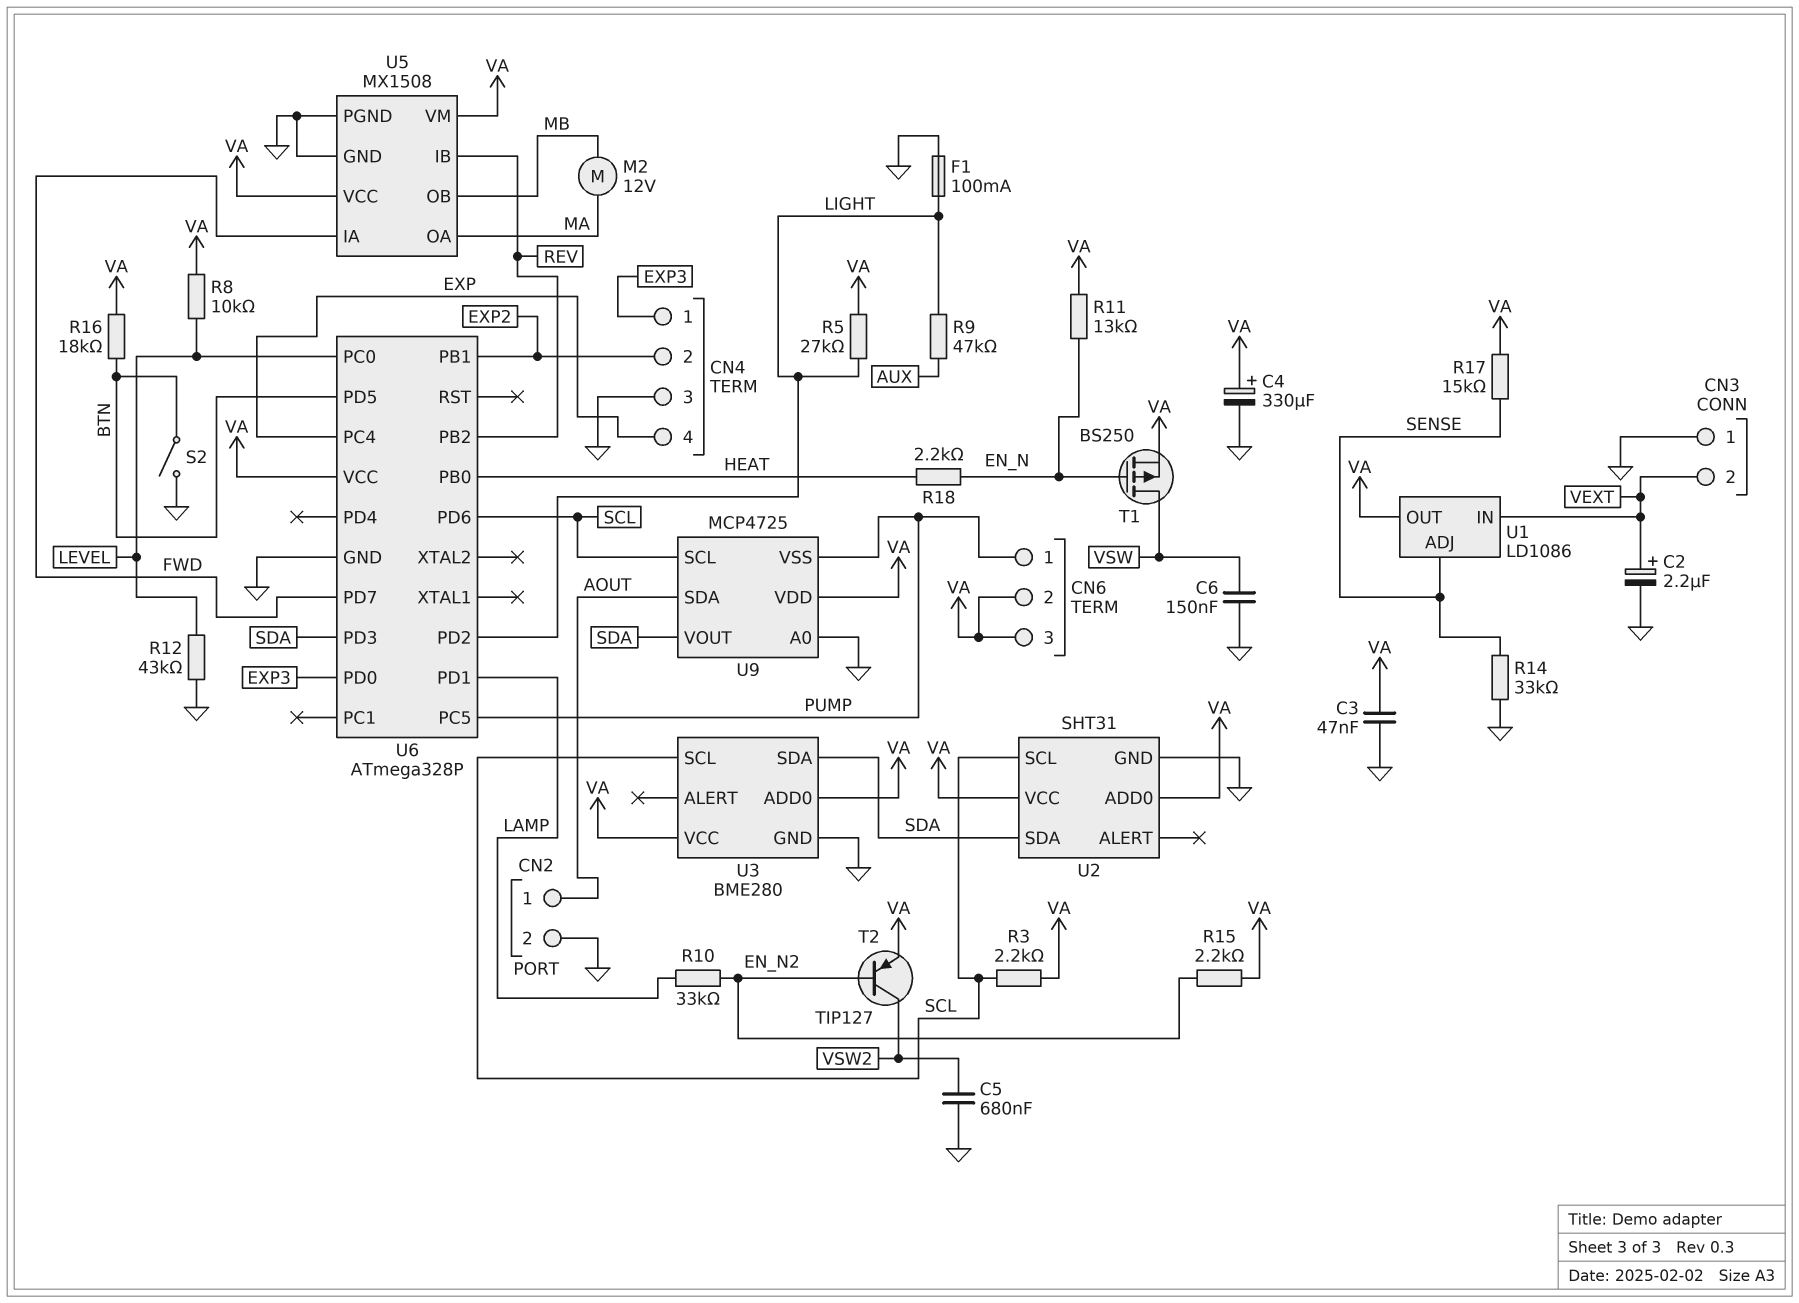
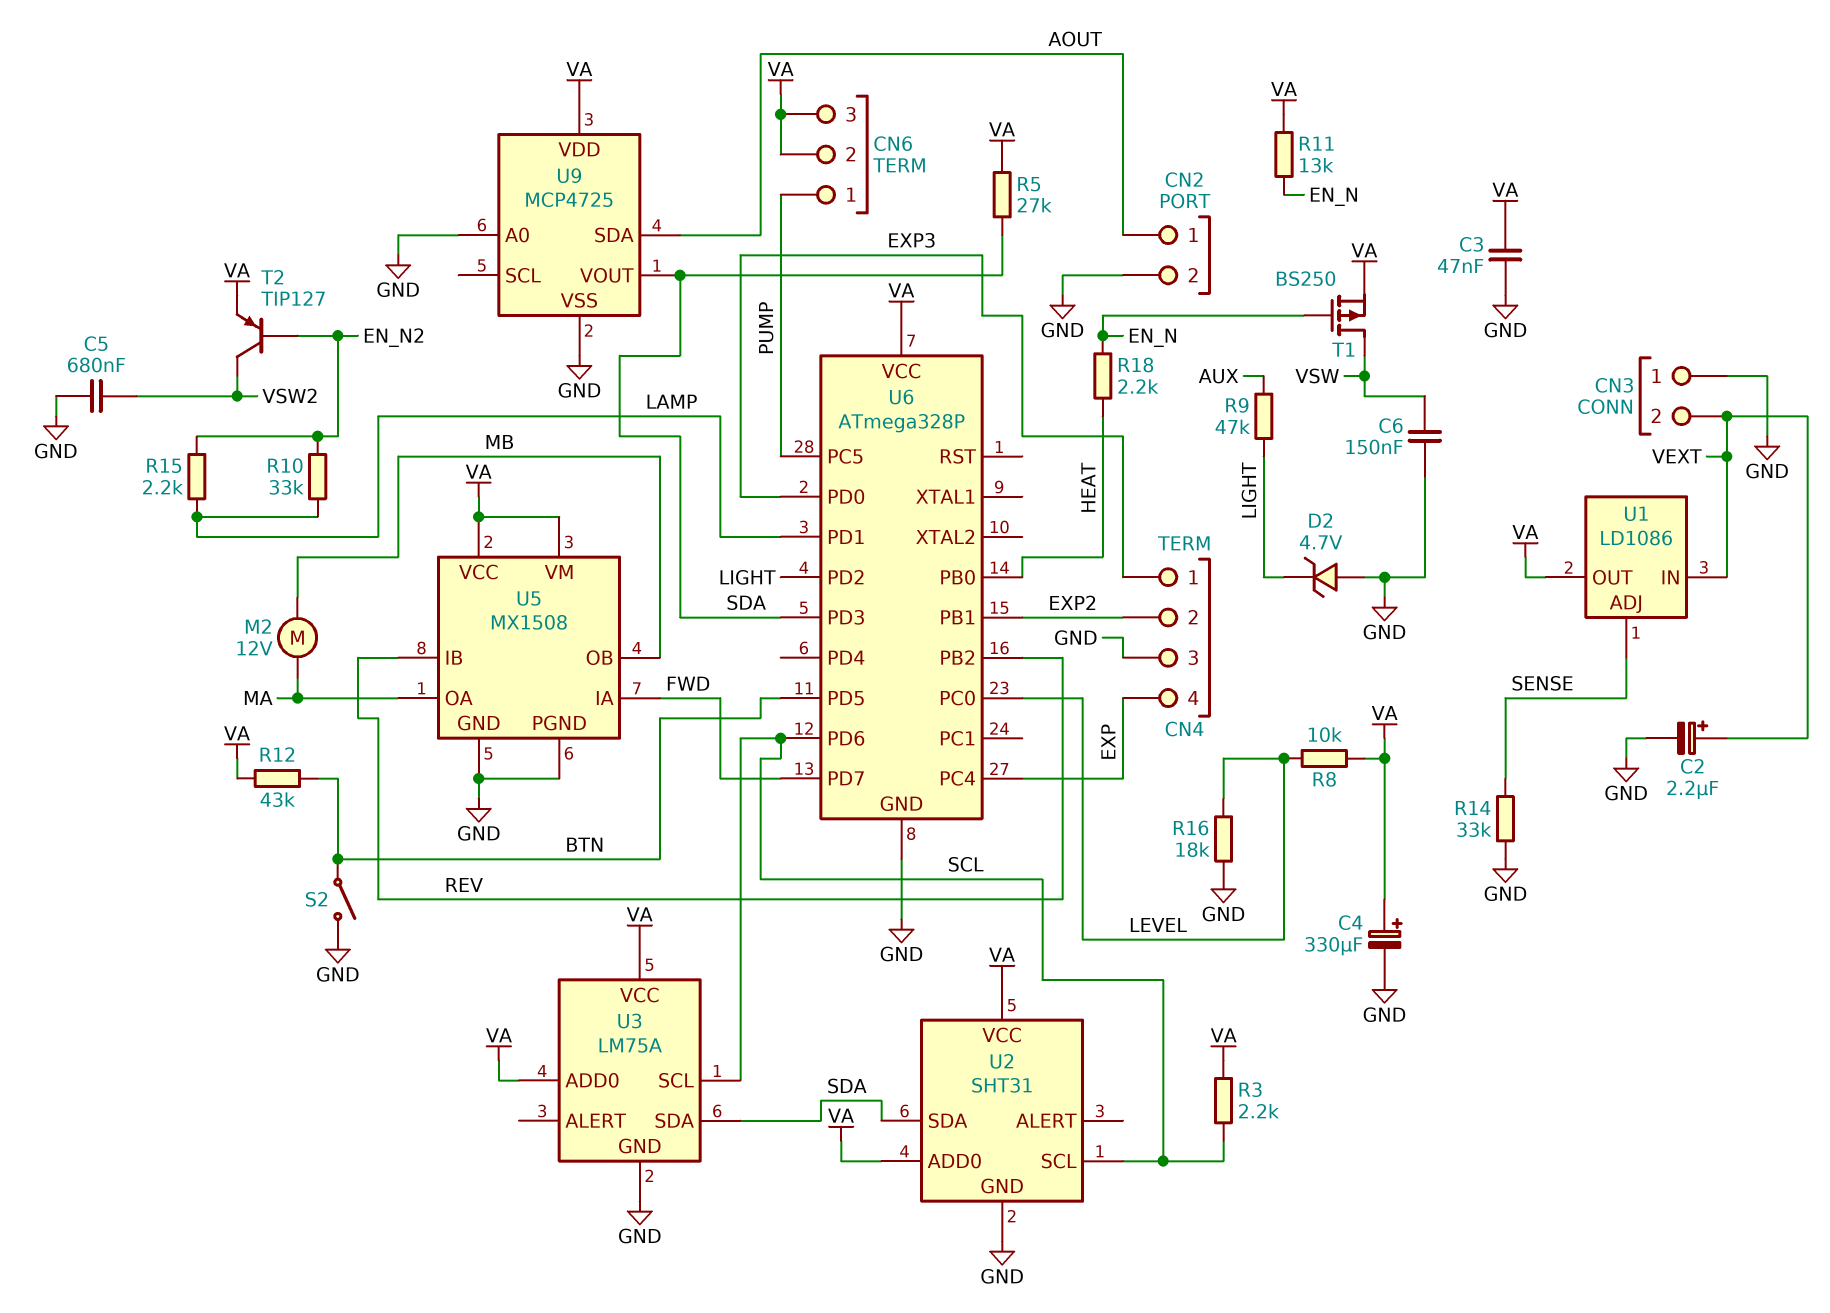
D2: none -> zener 4.7V (A GND, K LIGHT)
F1: 100mA (GND, LIGHT) -> none
R5: 27k (LIGHT, VA) -> 27k (SDA, VA)
R12: 43k (GND, LEVEL) -> 43k (BTN, VA)
R15: 2.2k (EN_N2, VA) -> 2.2k (EN_N2, LAMP)
R16: 18k (BTN, VA) -> 18k (GND, LEVEL)
R17: 15k (SENSE, VA) -> none
U3: BME280 -> LM75A
U9 pin SCL: SCL -> none
U9 pin VSS: PUMP -> GND

